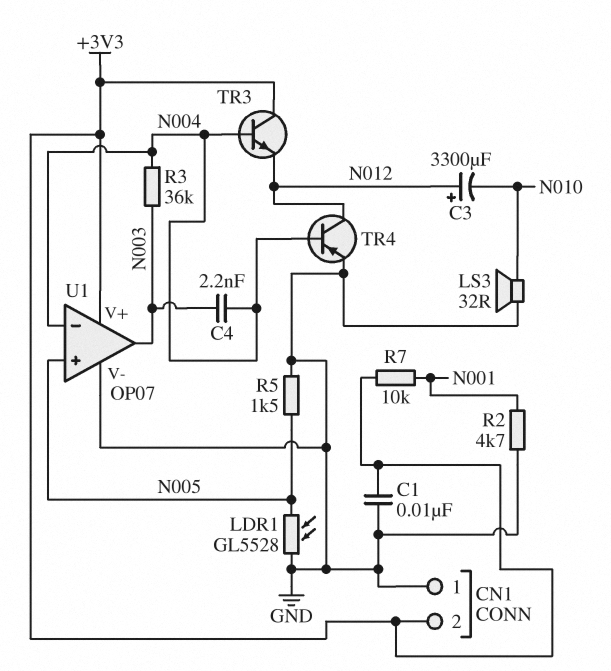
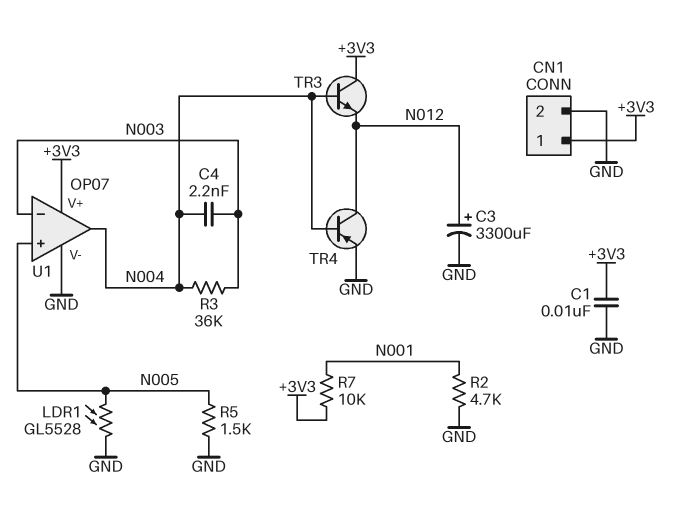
C3: 3300uF (plus N012, minus N010) -> 3300uF (plus N012, minus GND)
CN1 pin 1: GND -> +3V3
CN1 pin 2: +3V3 -> GND
LS3: speaker 32R (GND, N010) -> none
U1 pin in-: N004 -> N003
U1 pin out: N003 -> N004

